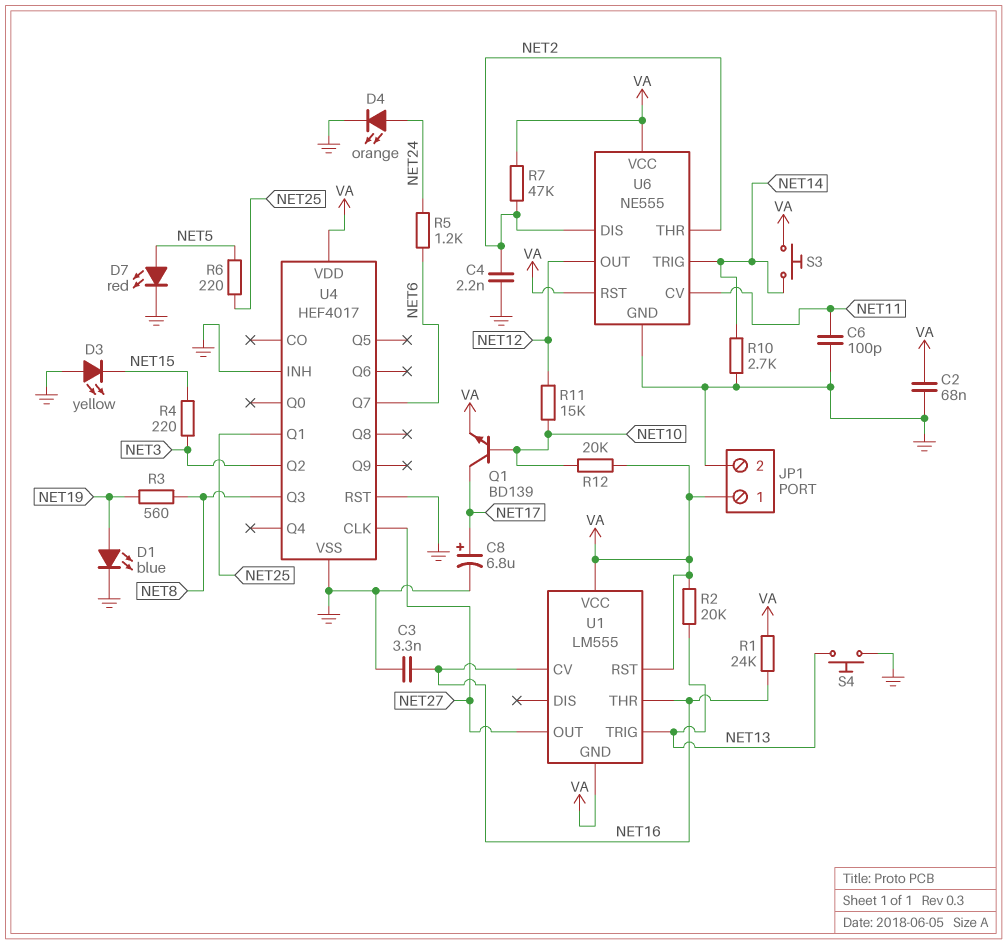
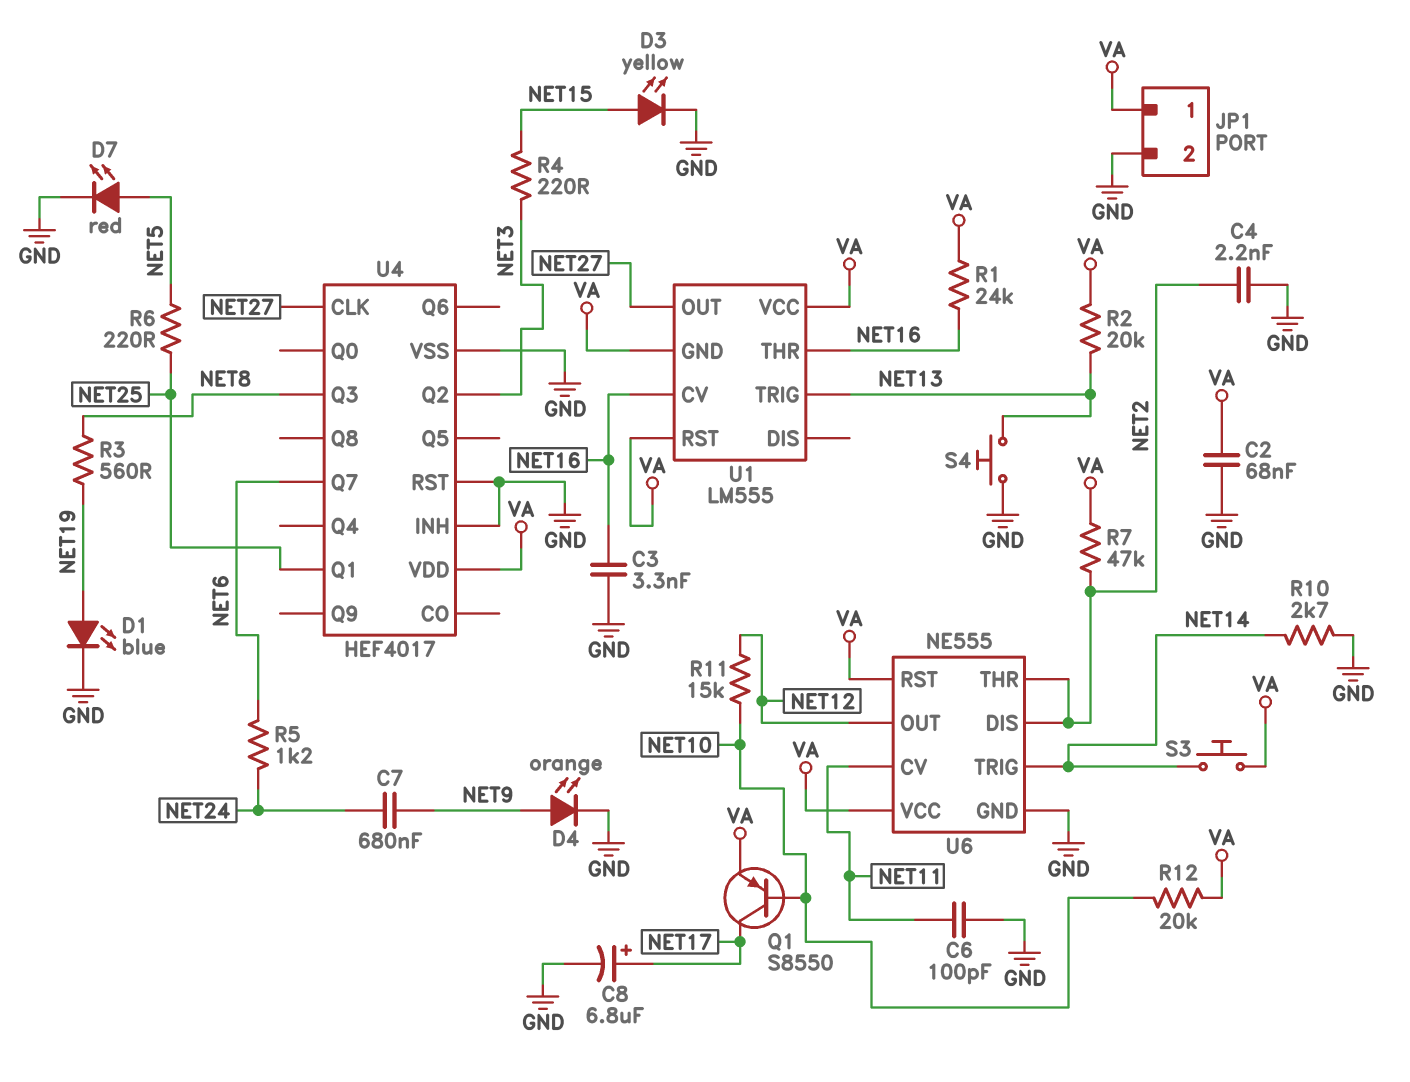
C7: none -> 680nF (NET9, NET24)
D3: LED yellow (A GND, K NET15) -> LED yellow (A NET15, K GND)
D4: LED orange (A NET24, K GND) -> LED orange (A NET9, K GND)
Q1: NPN BD139 (B NET10, C NET17, E VA) -> PNP S8550 (B NET10, C NET17, E VA)

